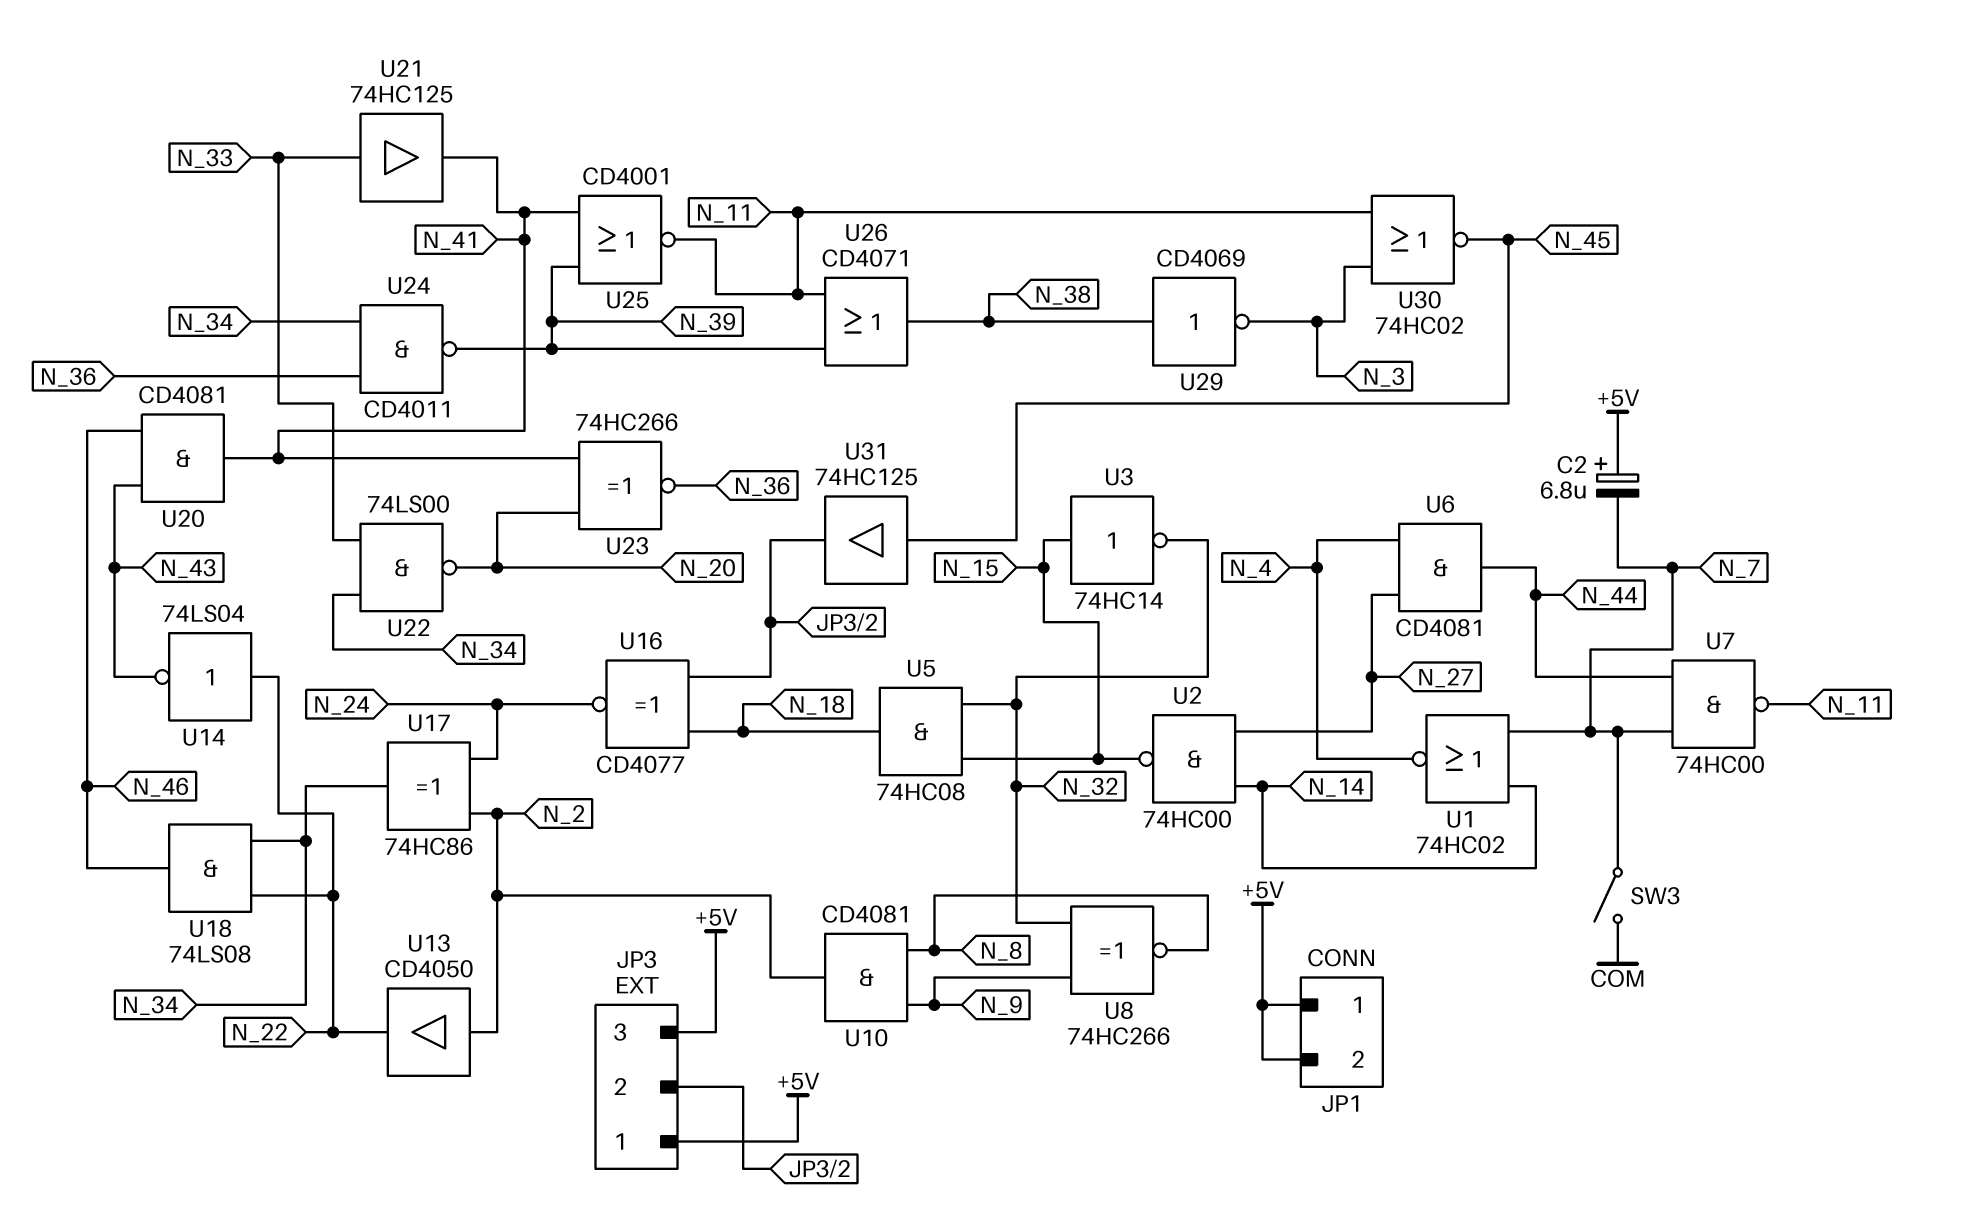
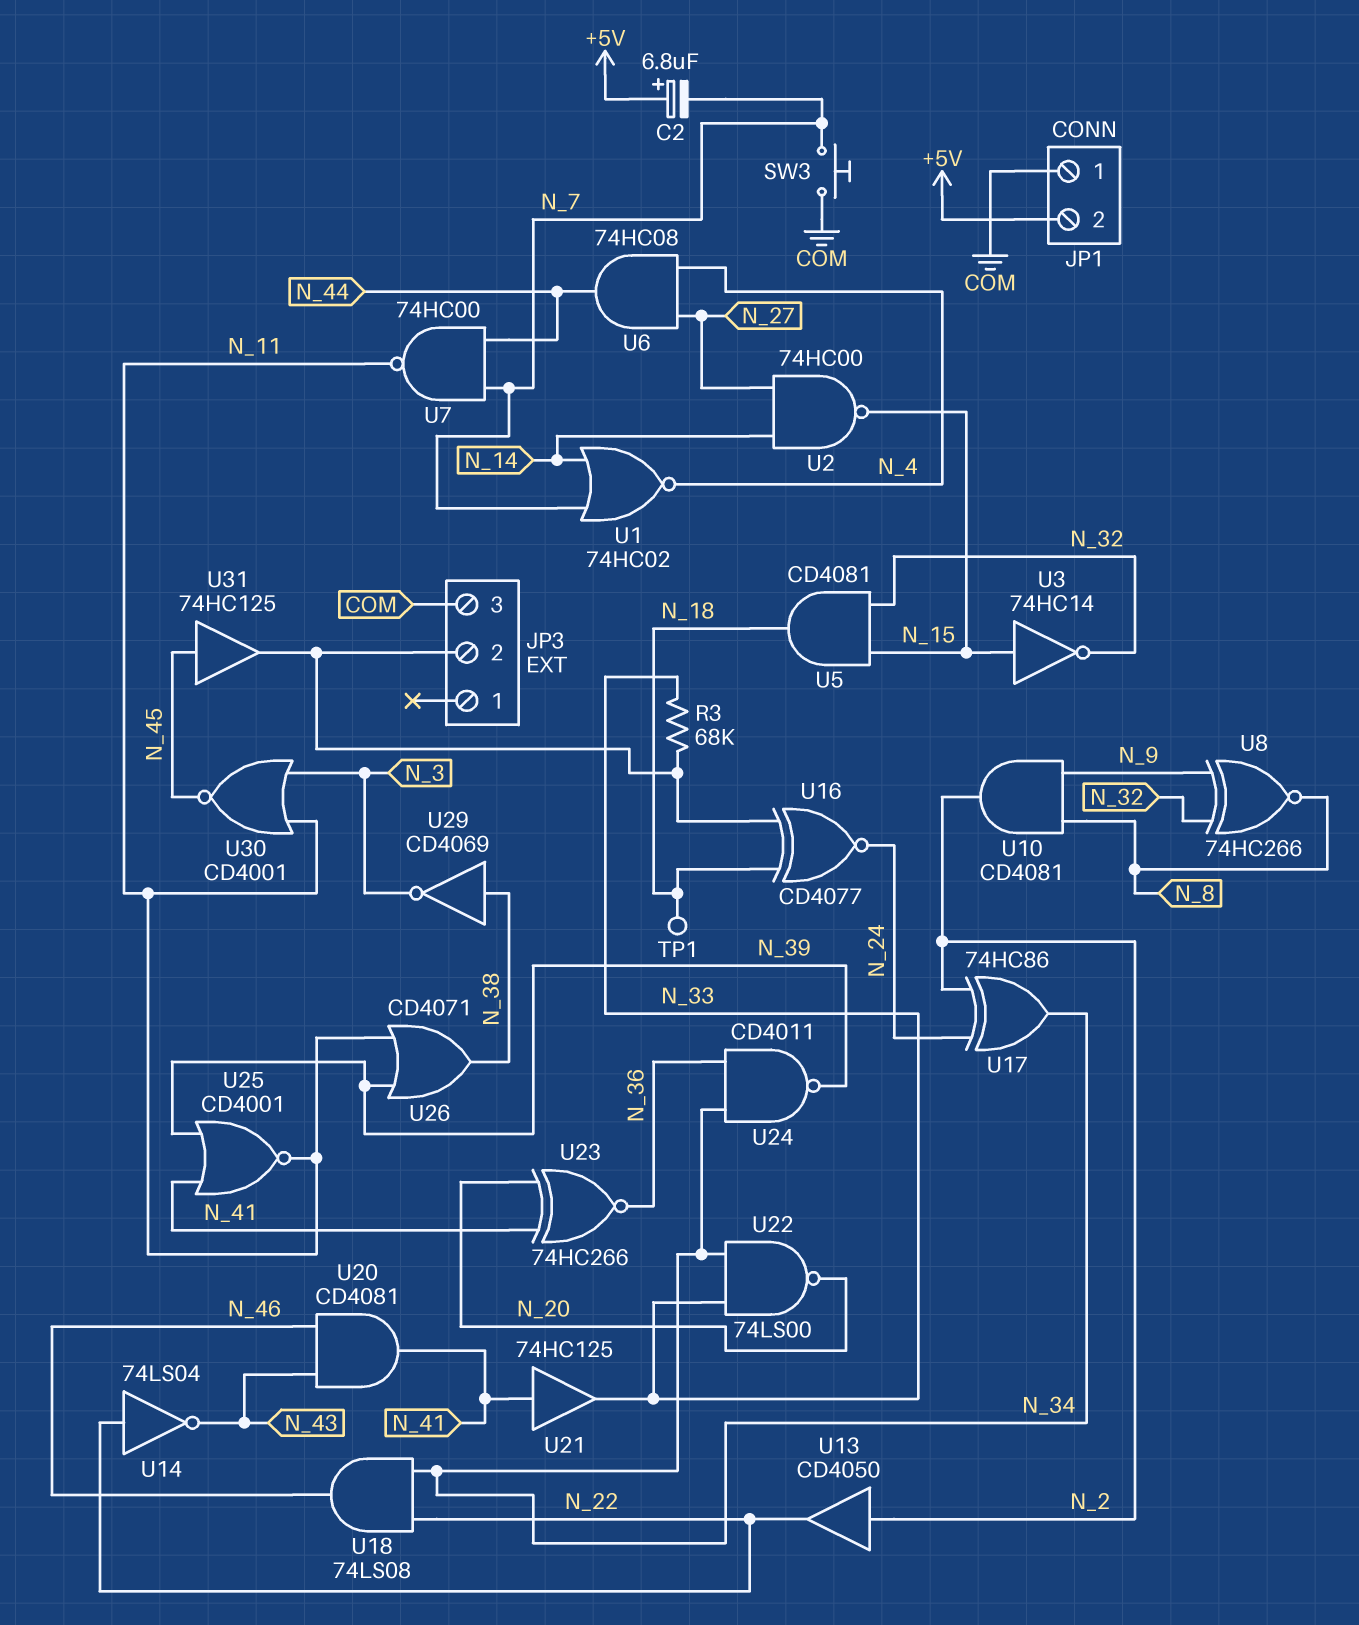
JP1 pin 1: +5V -> COM
JP3 pin 1: +5V -> none
JP3 pin 3: +5V -> COM
R3: none -> 68k (JP3/2, N_33)
SW3: switch (COM, N_7) -> button (COM, N_7)
TP1: none -> test point (N_18)
U5: AND 74HC08 (in N_15, in N_32, out N_18) -> AND CD4081 (in N_15, in N_32, out N_18)
U6: AND CD4081 (in N_4, in N_27, out N_44) -> AND 74HC08 (in N_4, in N_27, out N_44)
U21: buffer 74HC125 (in N_33, out N_41) -> buffer 74HC125 (in N_41, out N_33)
U30: NOR 74HC02 (in N_3, in N_11, out N_45) -> NOR CD4001 (in N_3, in N_11, out N_45)

